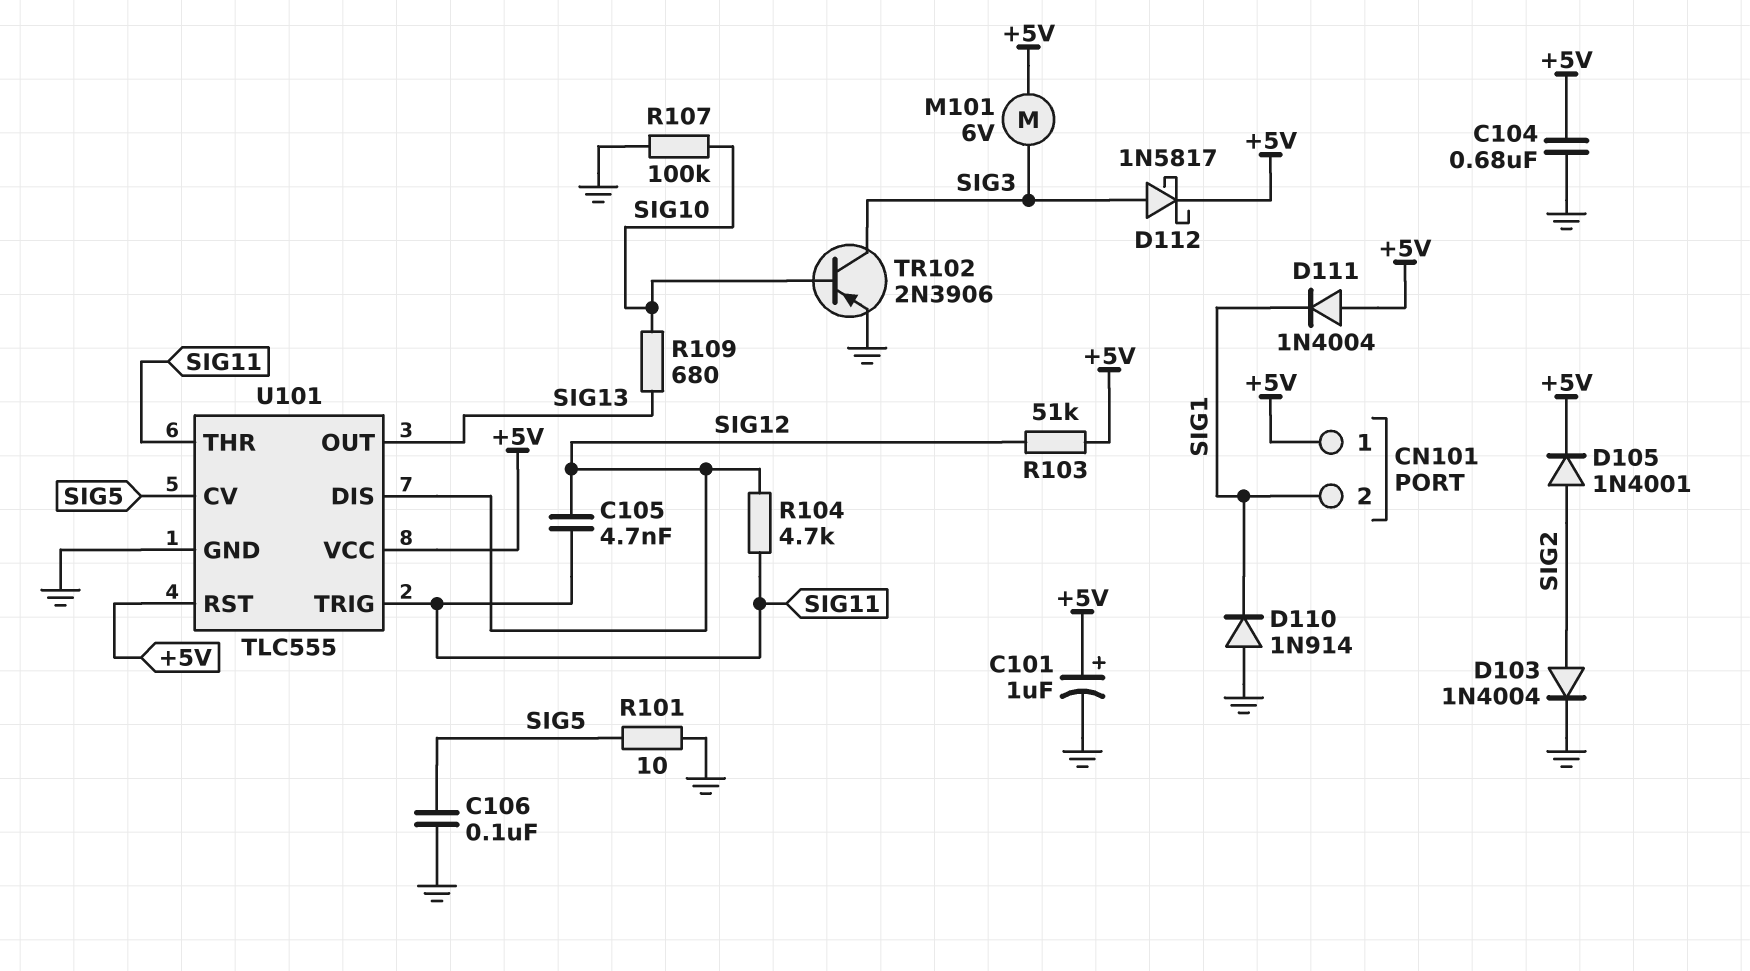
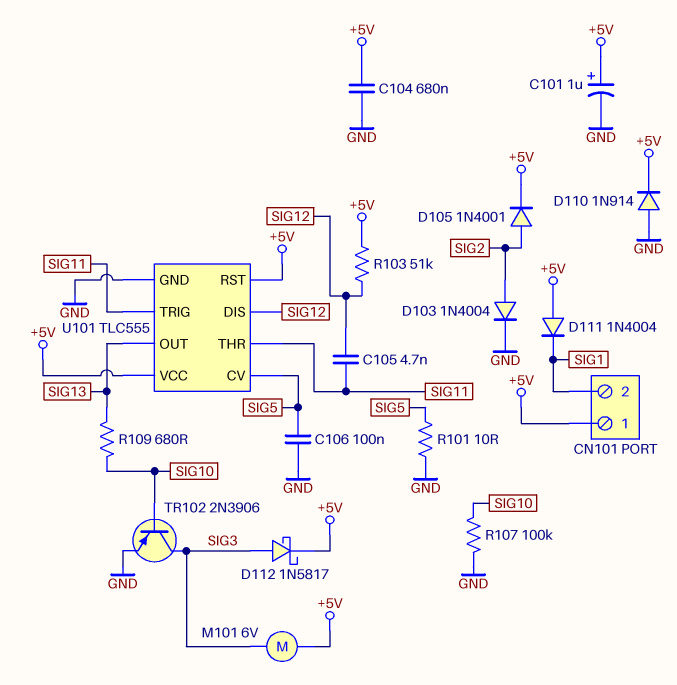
D110: diode 1N914 (A GND, K SIG1) -> diode 1N914 (A GND, K +5V)
R104: 4.7k (SIG11, SIG12) -> none

